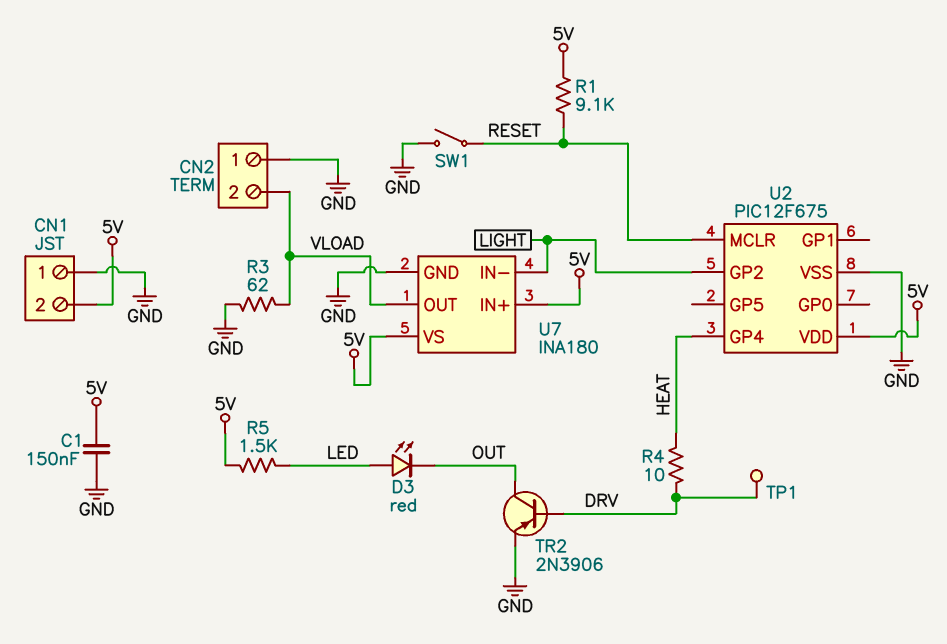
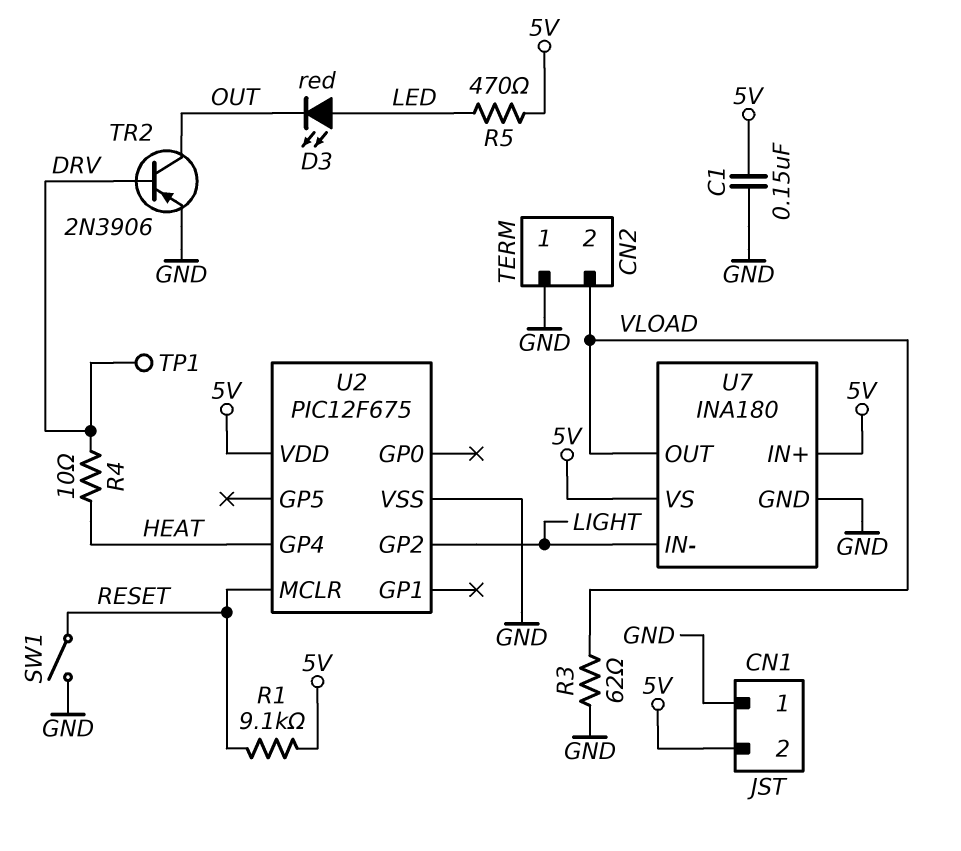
R5: 1.5k (5V, LED) -> 470 (5V, LED)

